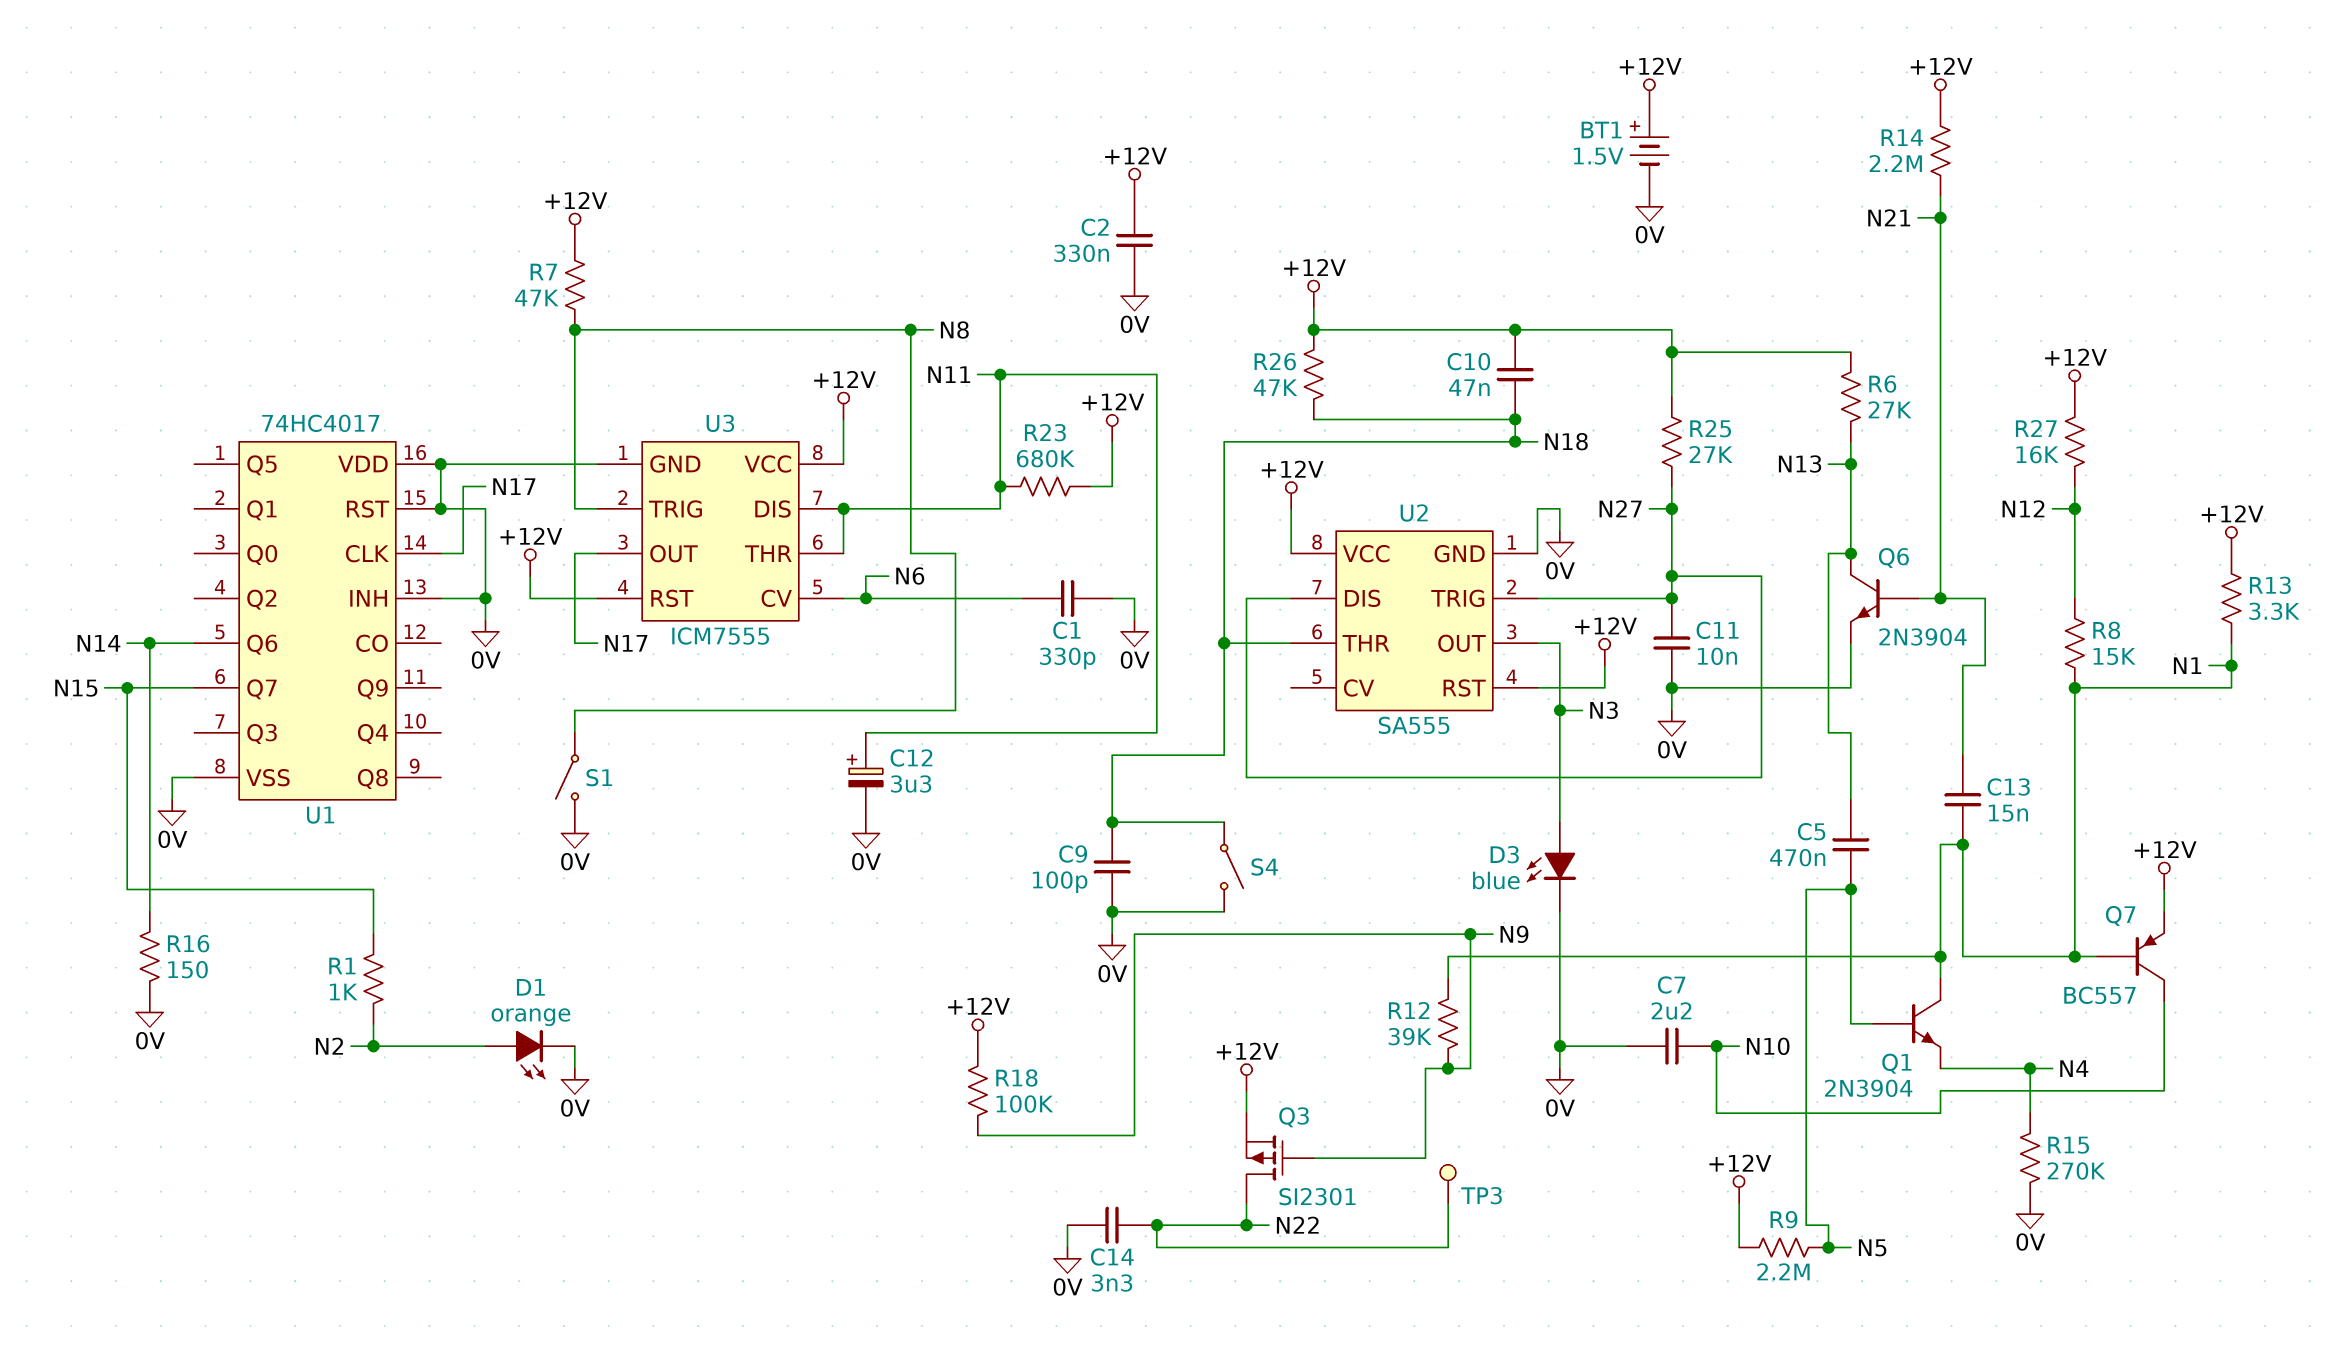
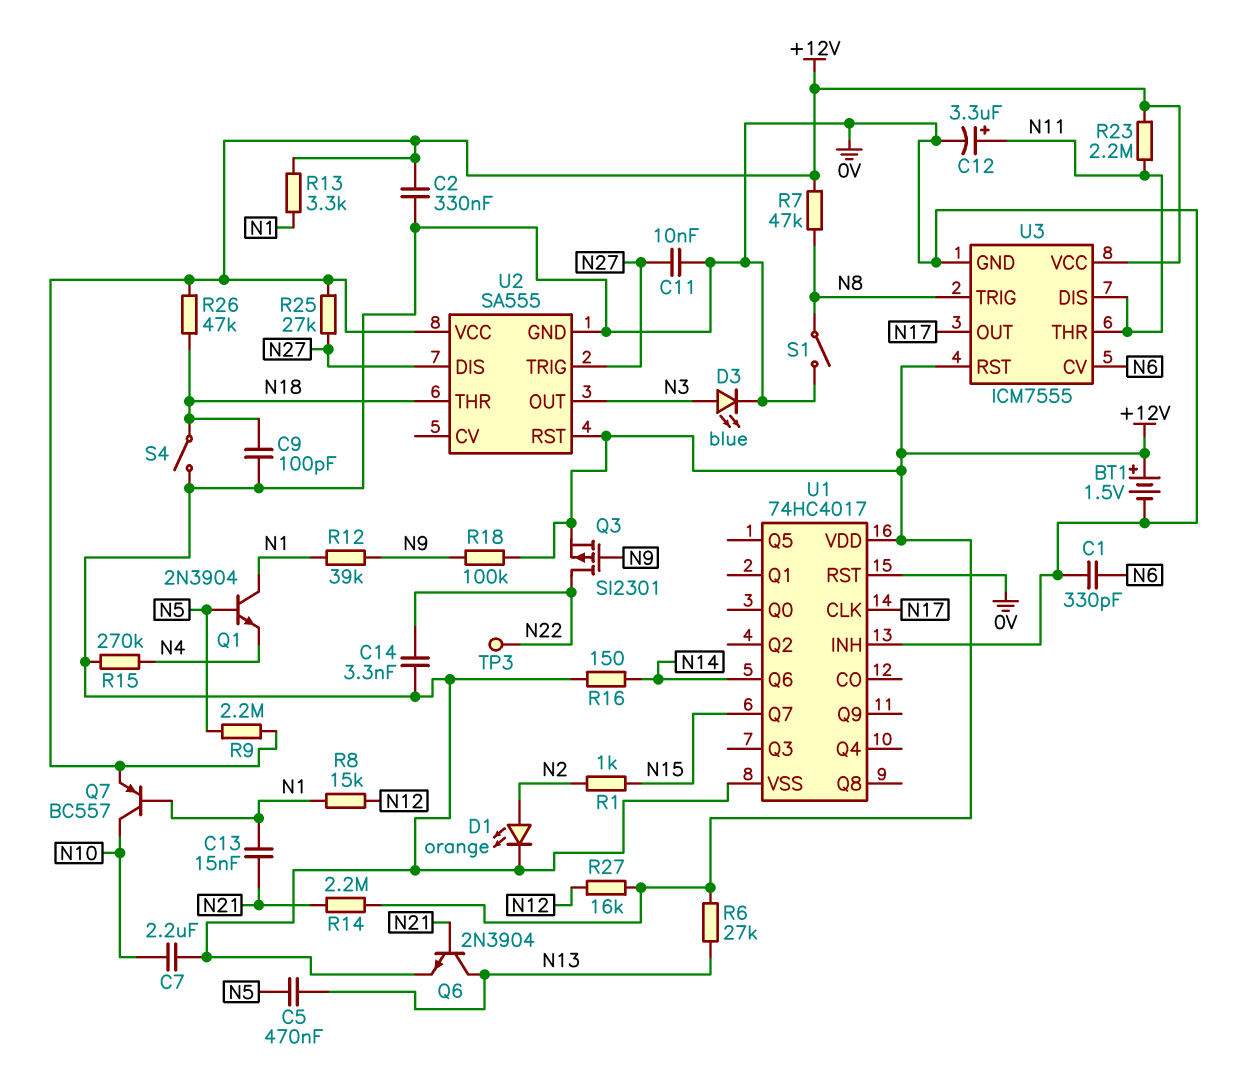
C10: 47nF (+12V, N18) -> none
R23: 680k (+12V, N11) -> 2.2M (+12V, N11)
U1 pin VDD: 0V -> +12V

